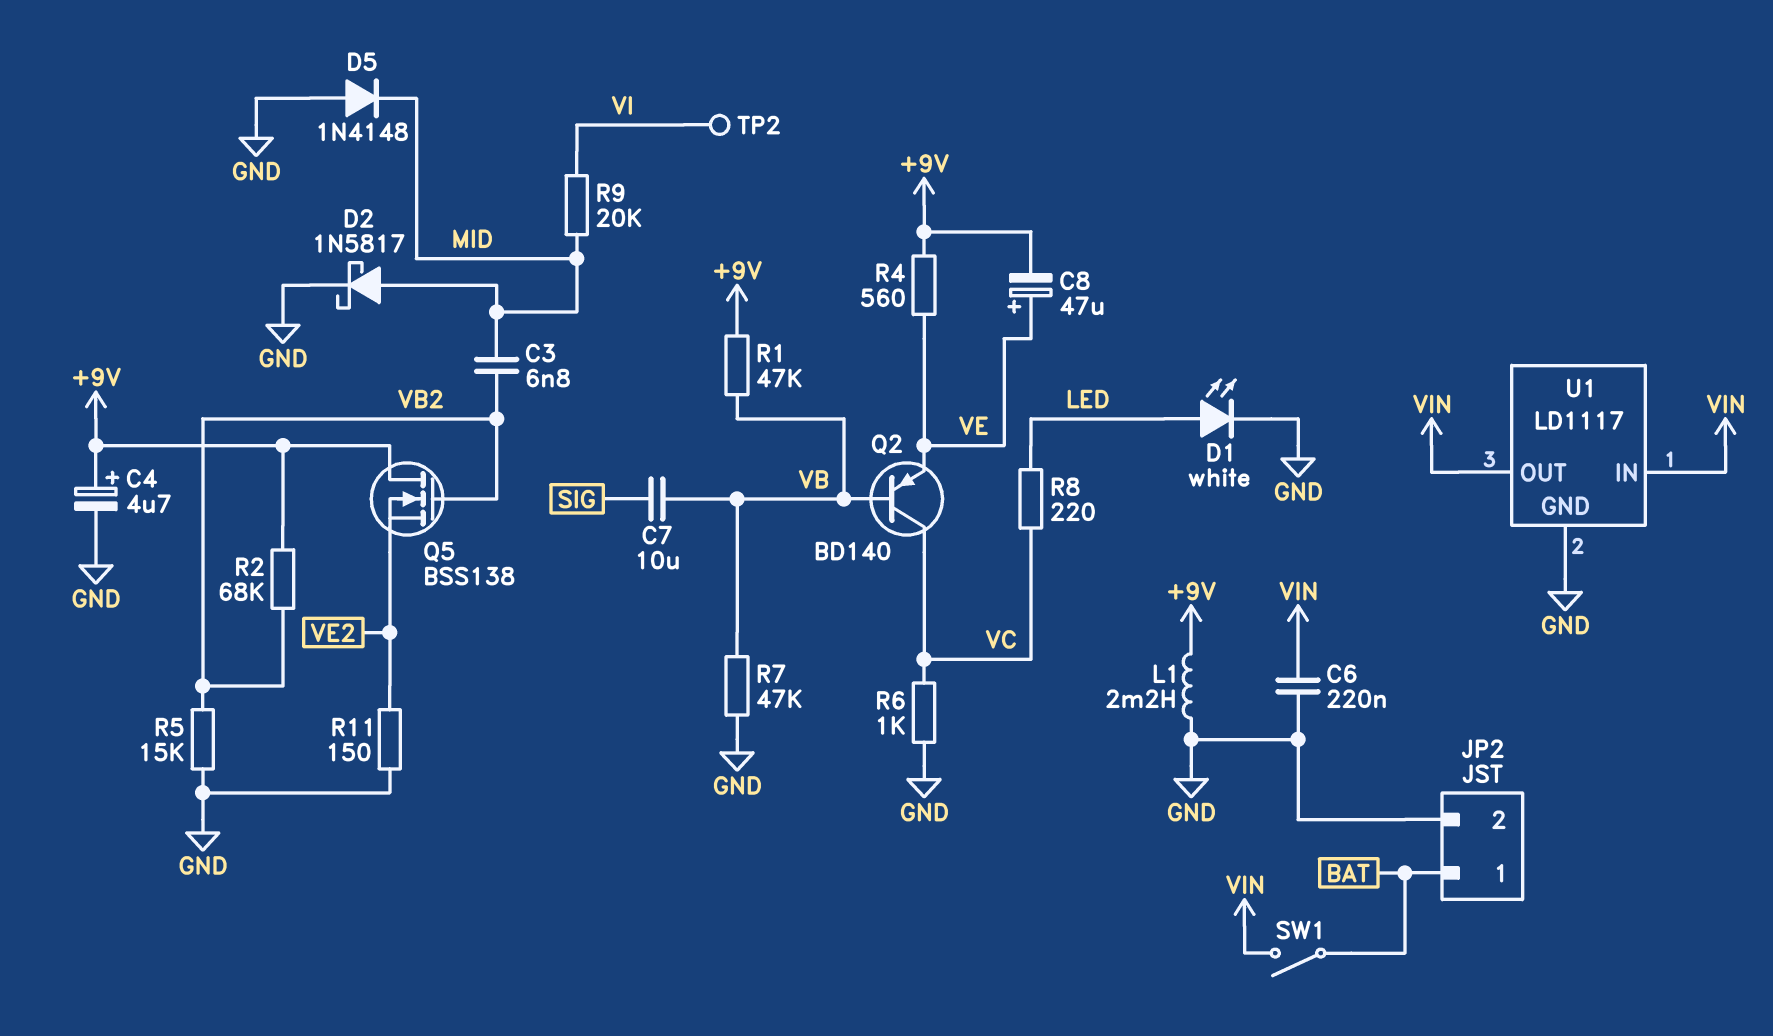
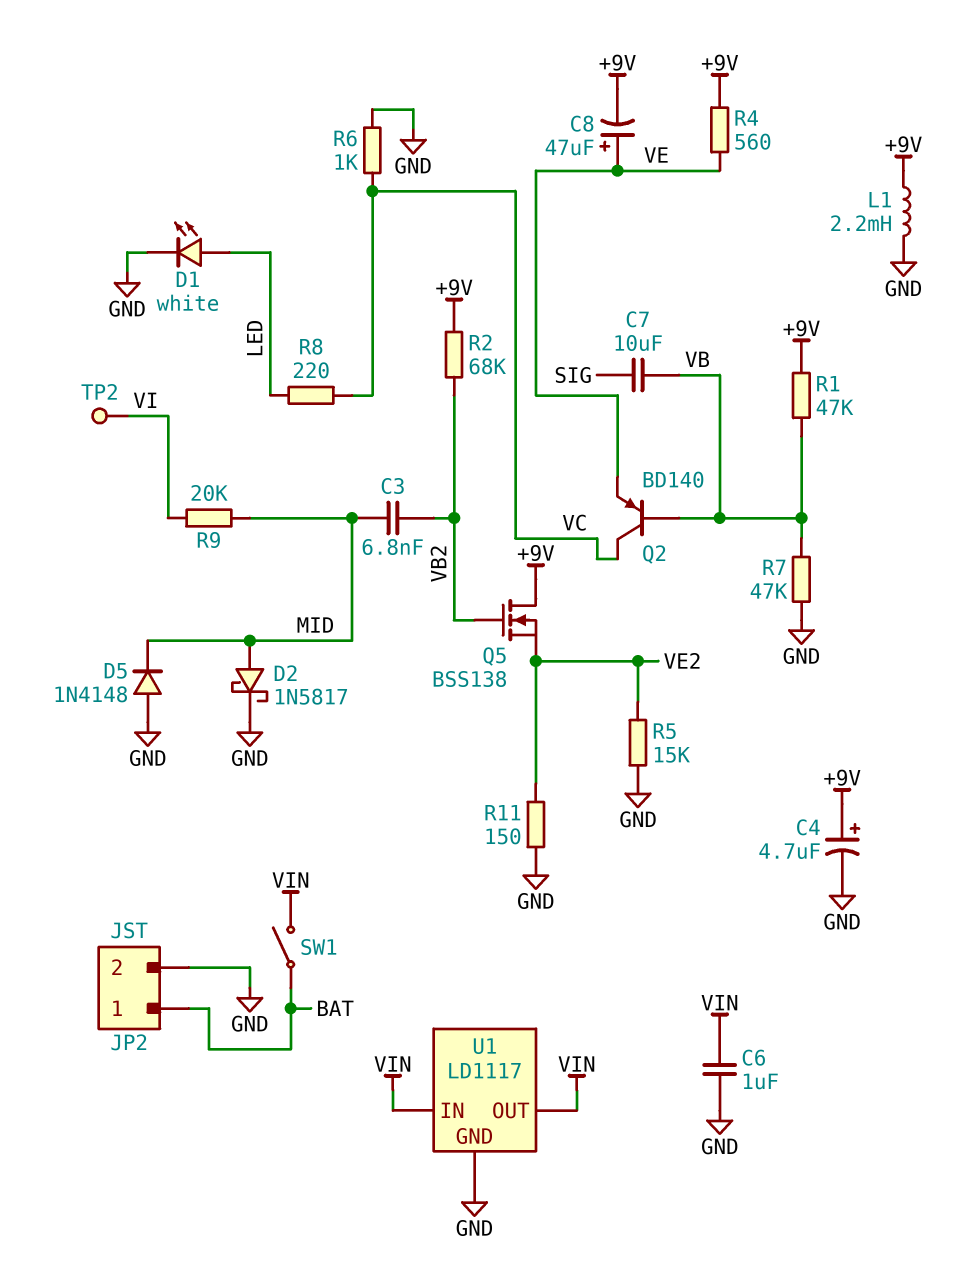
C6: 220nF (GND, VIN) -> 1uF (GND, VIN)
R5: 15k (GND, VB2) -> 15k (GND, VE2)

